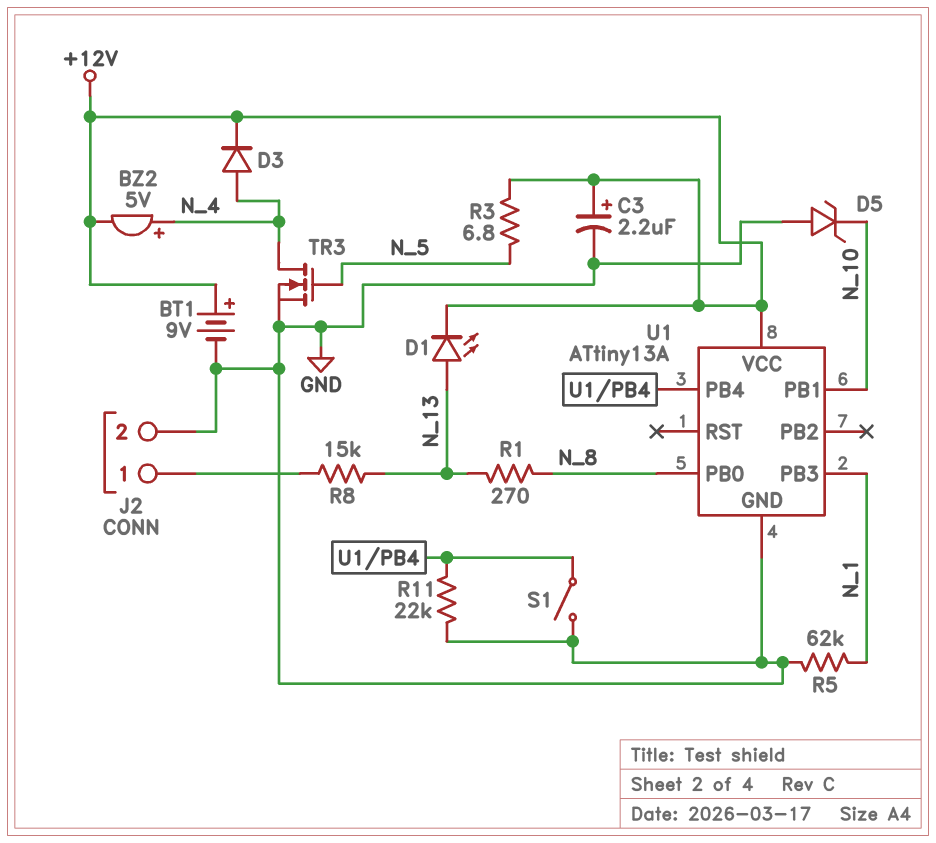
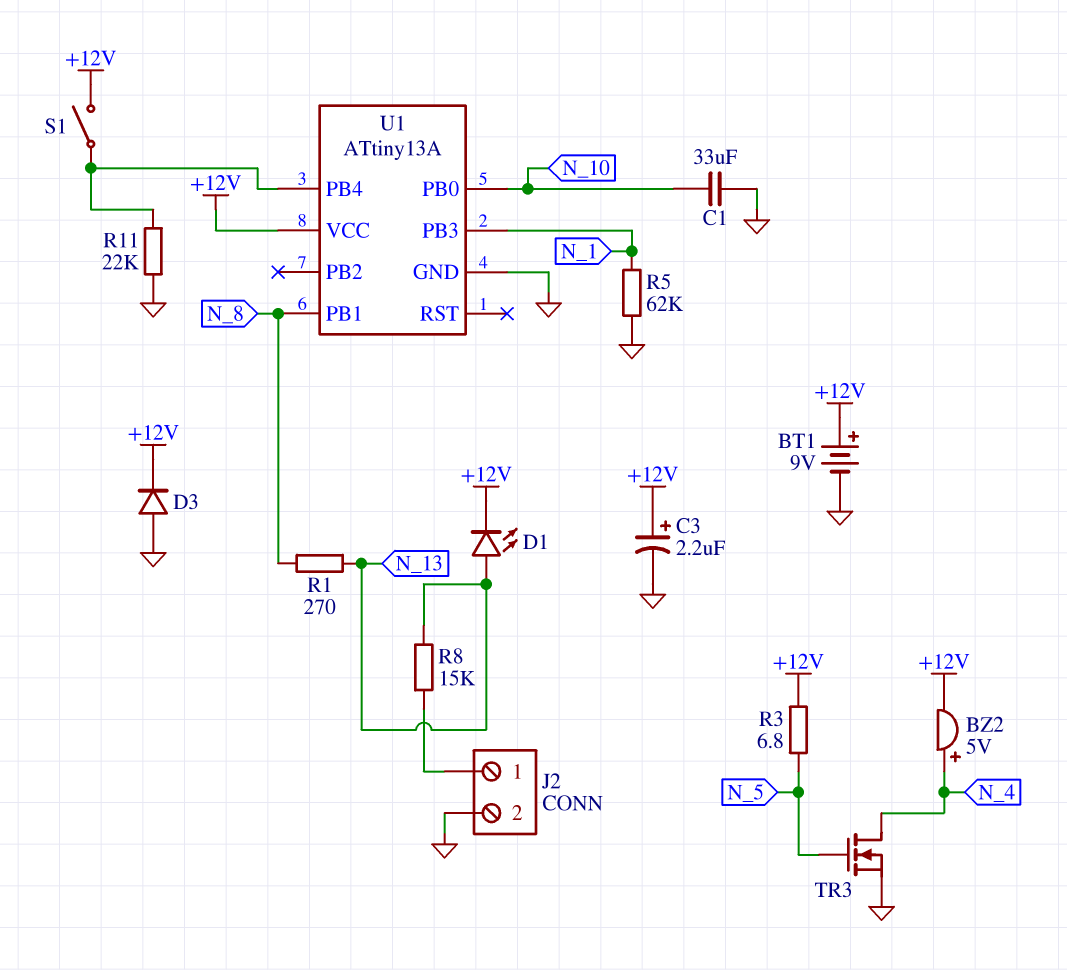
C1: none -> 33uF (GND, N_10)
D3: diode (A N_4, K +12V) -> diode (A GND, K +12V)
D5: zener (A GND, K N_10) -> none
S1: switch (GND, U1/PB4) -> switch (+12V, U1/PB4)
U1 pin PB0: N_8 -> N_10
U1 pin PB1: N_10 -> N_8

